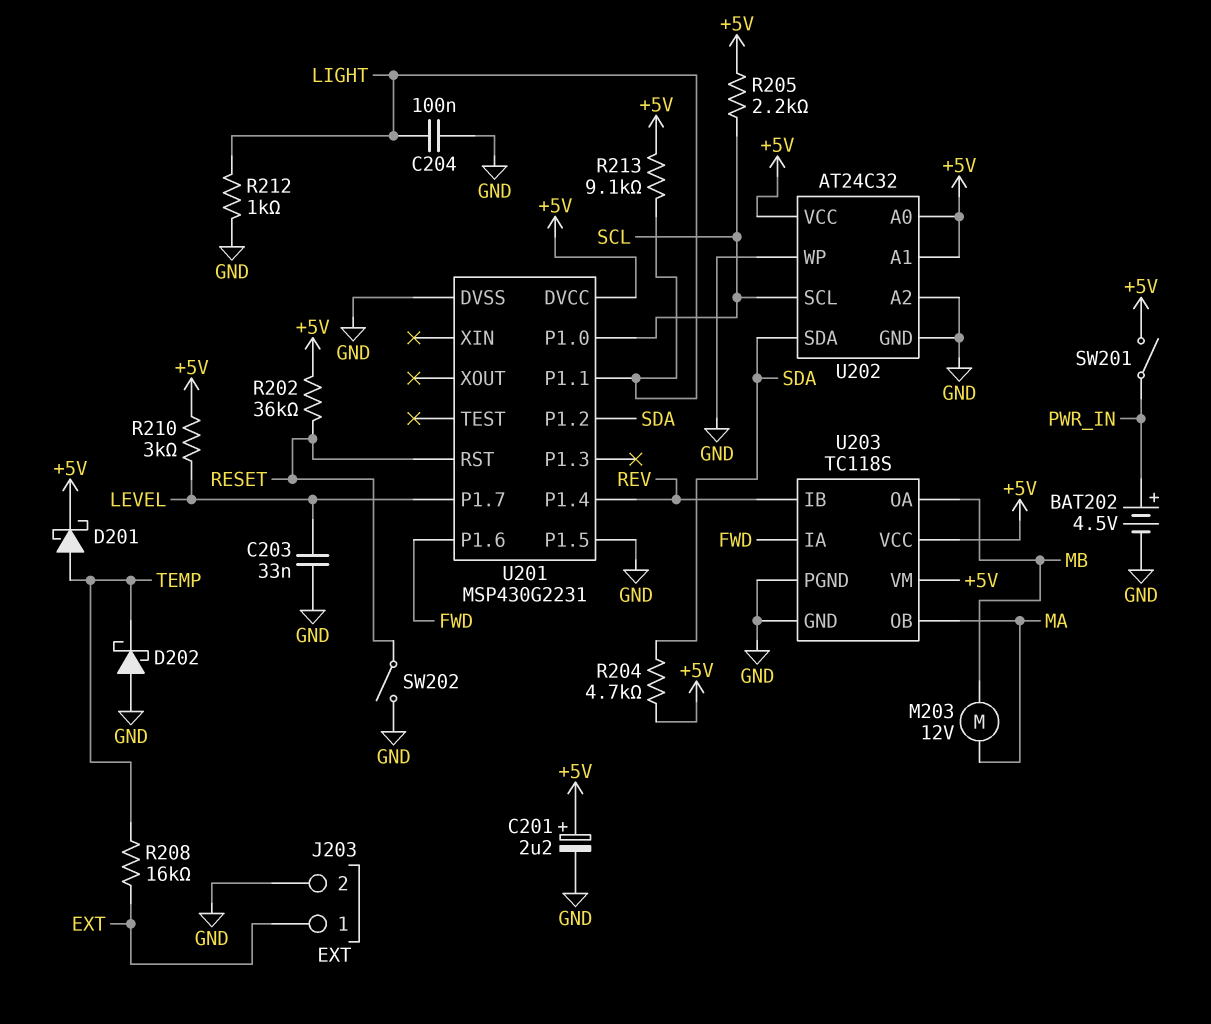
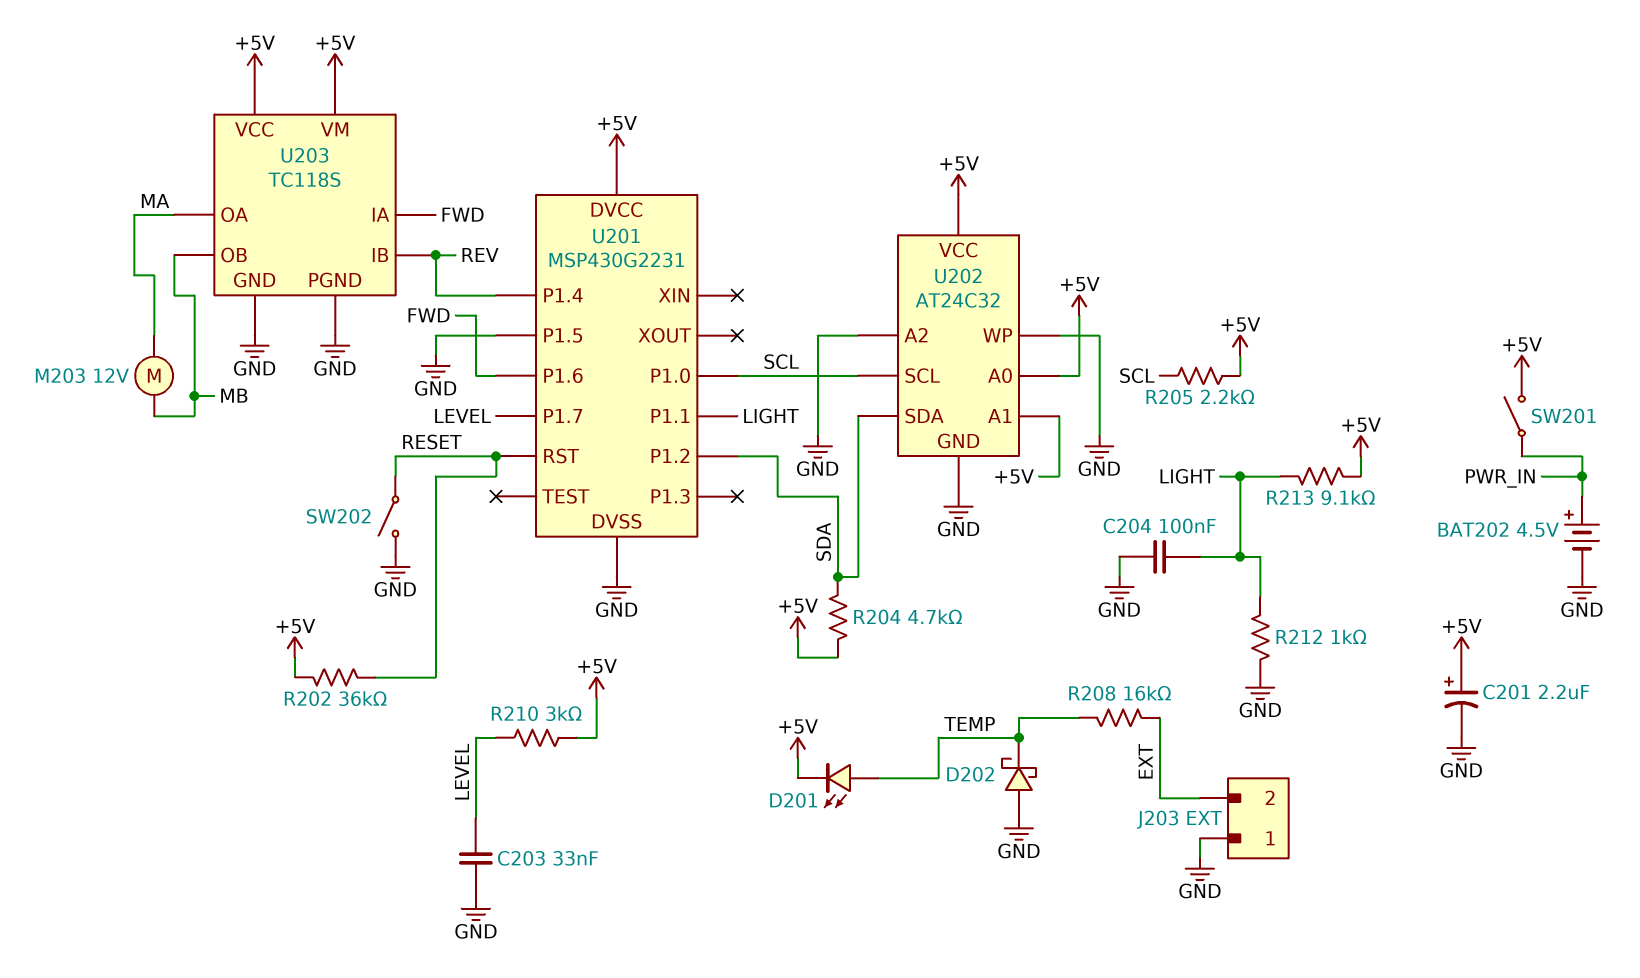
D201: schottky (A TEMP, K +5V) -> LED (A TEMP, K +5V)
J203 pin 1: EXT -> GND
J203 pin 2: GND -> EXT
U203 pin OA: MB -> MA
U203 pin OB: MA -> MB

